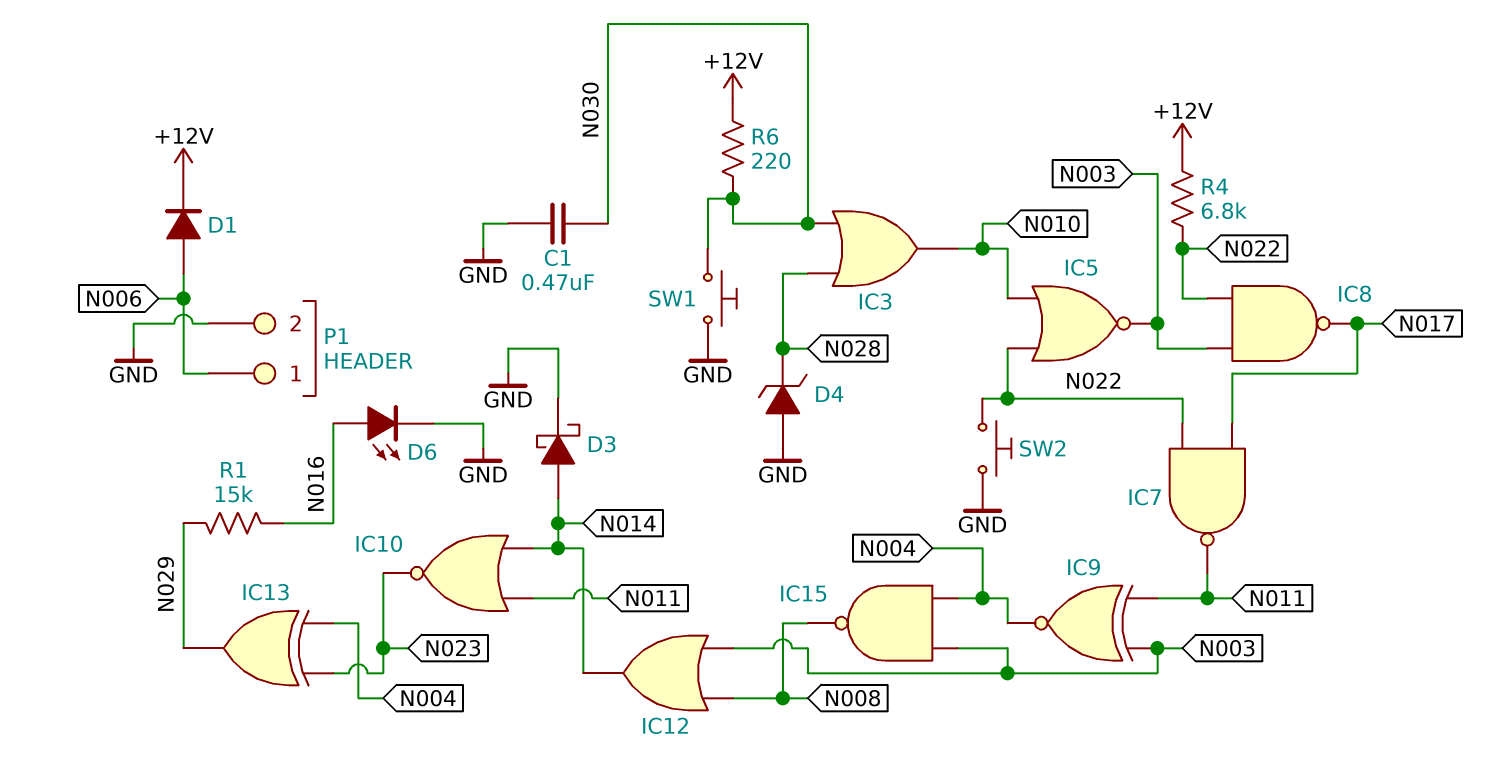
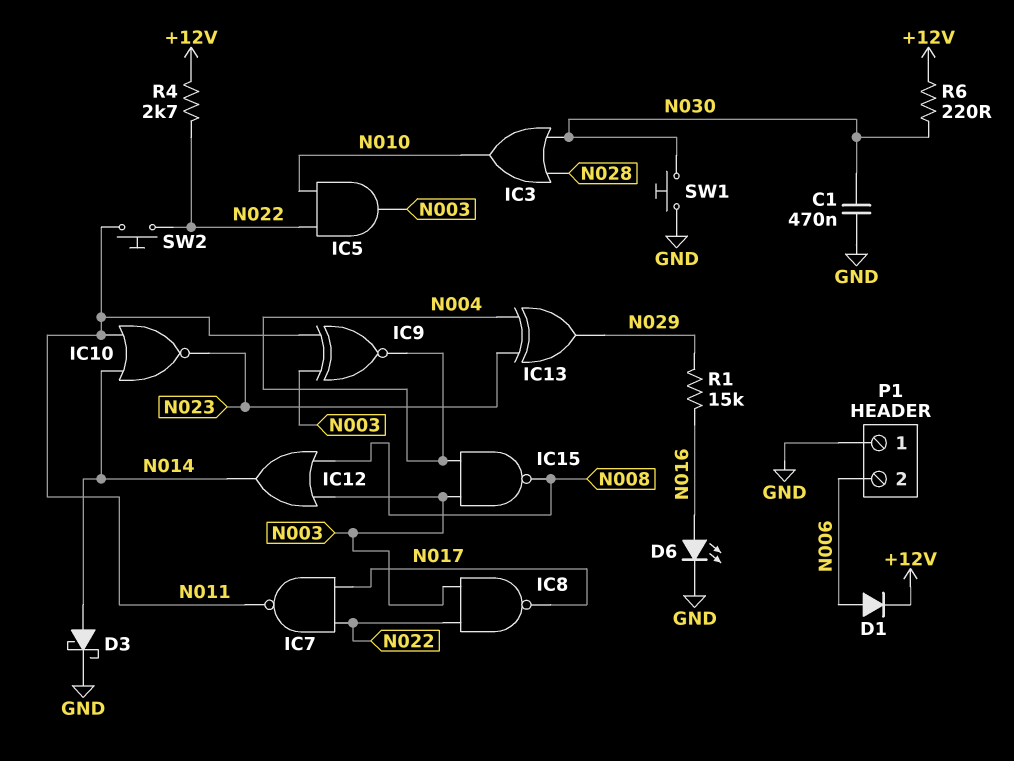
D4: zener (A GND, K N028) -> none
IC5: NOR (in N010, in N022, out N003) -> AND (in N010, in N022, out N003)
P1 pin 1: N006 -> GND
P1 pin 2: GND -> N006
R4: 6.8k (+12V, N022) -> 2.7k (+12V, N022)
SW2: button (GND, N022) -> button (N011, N022)

